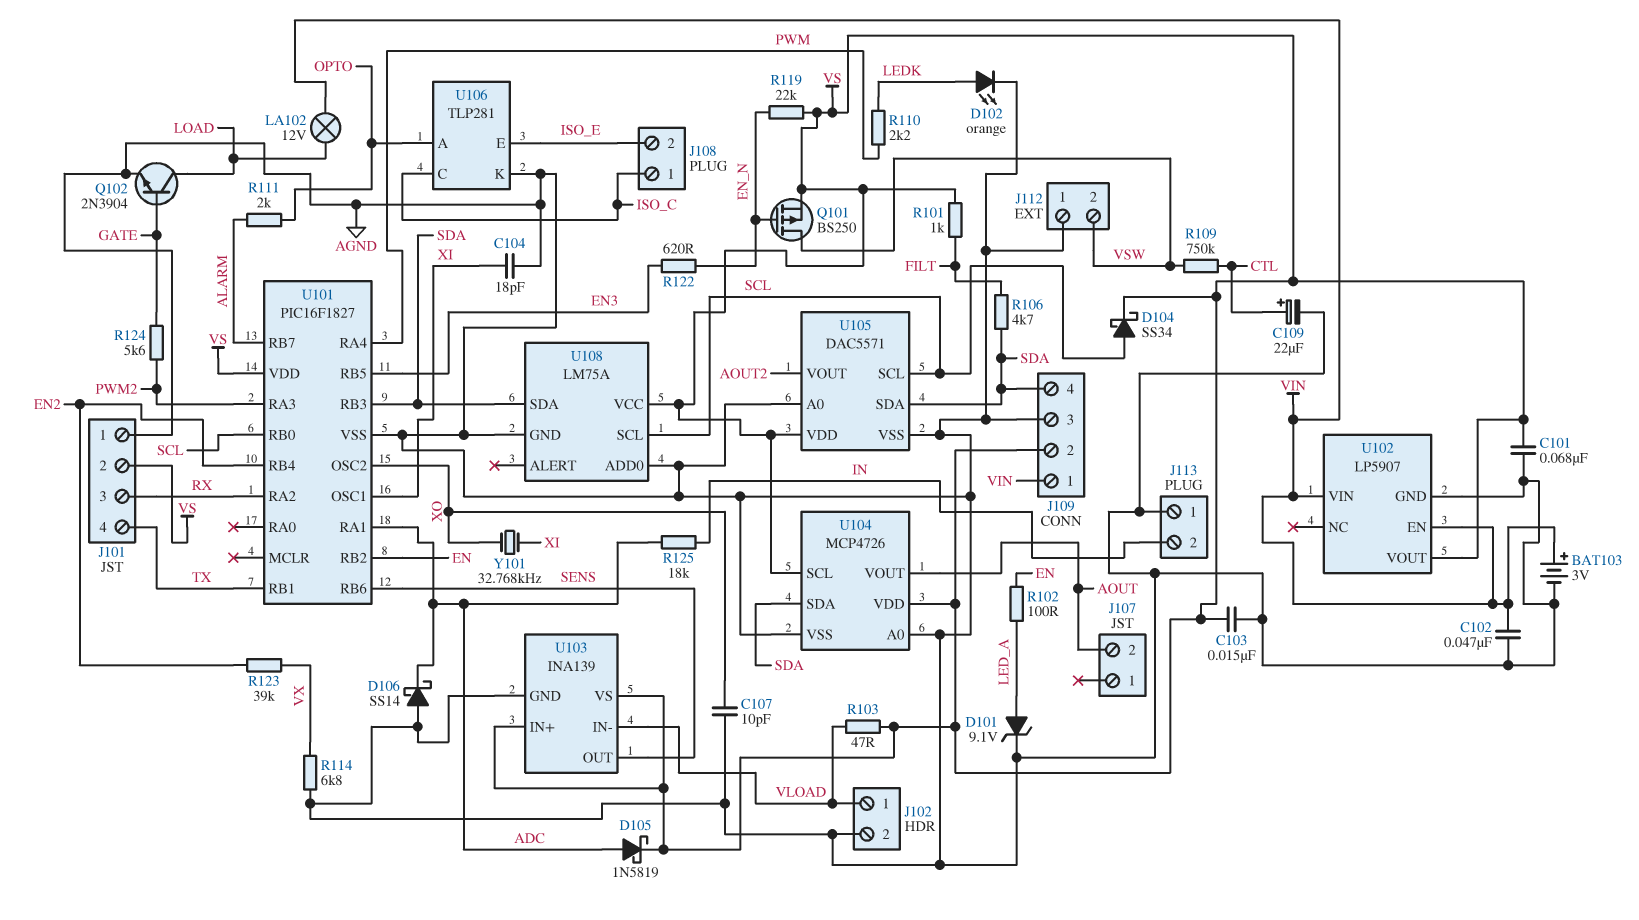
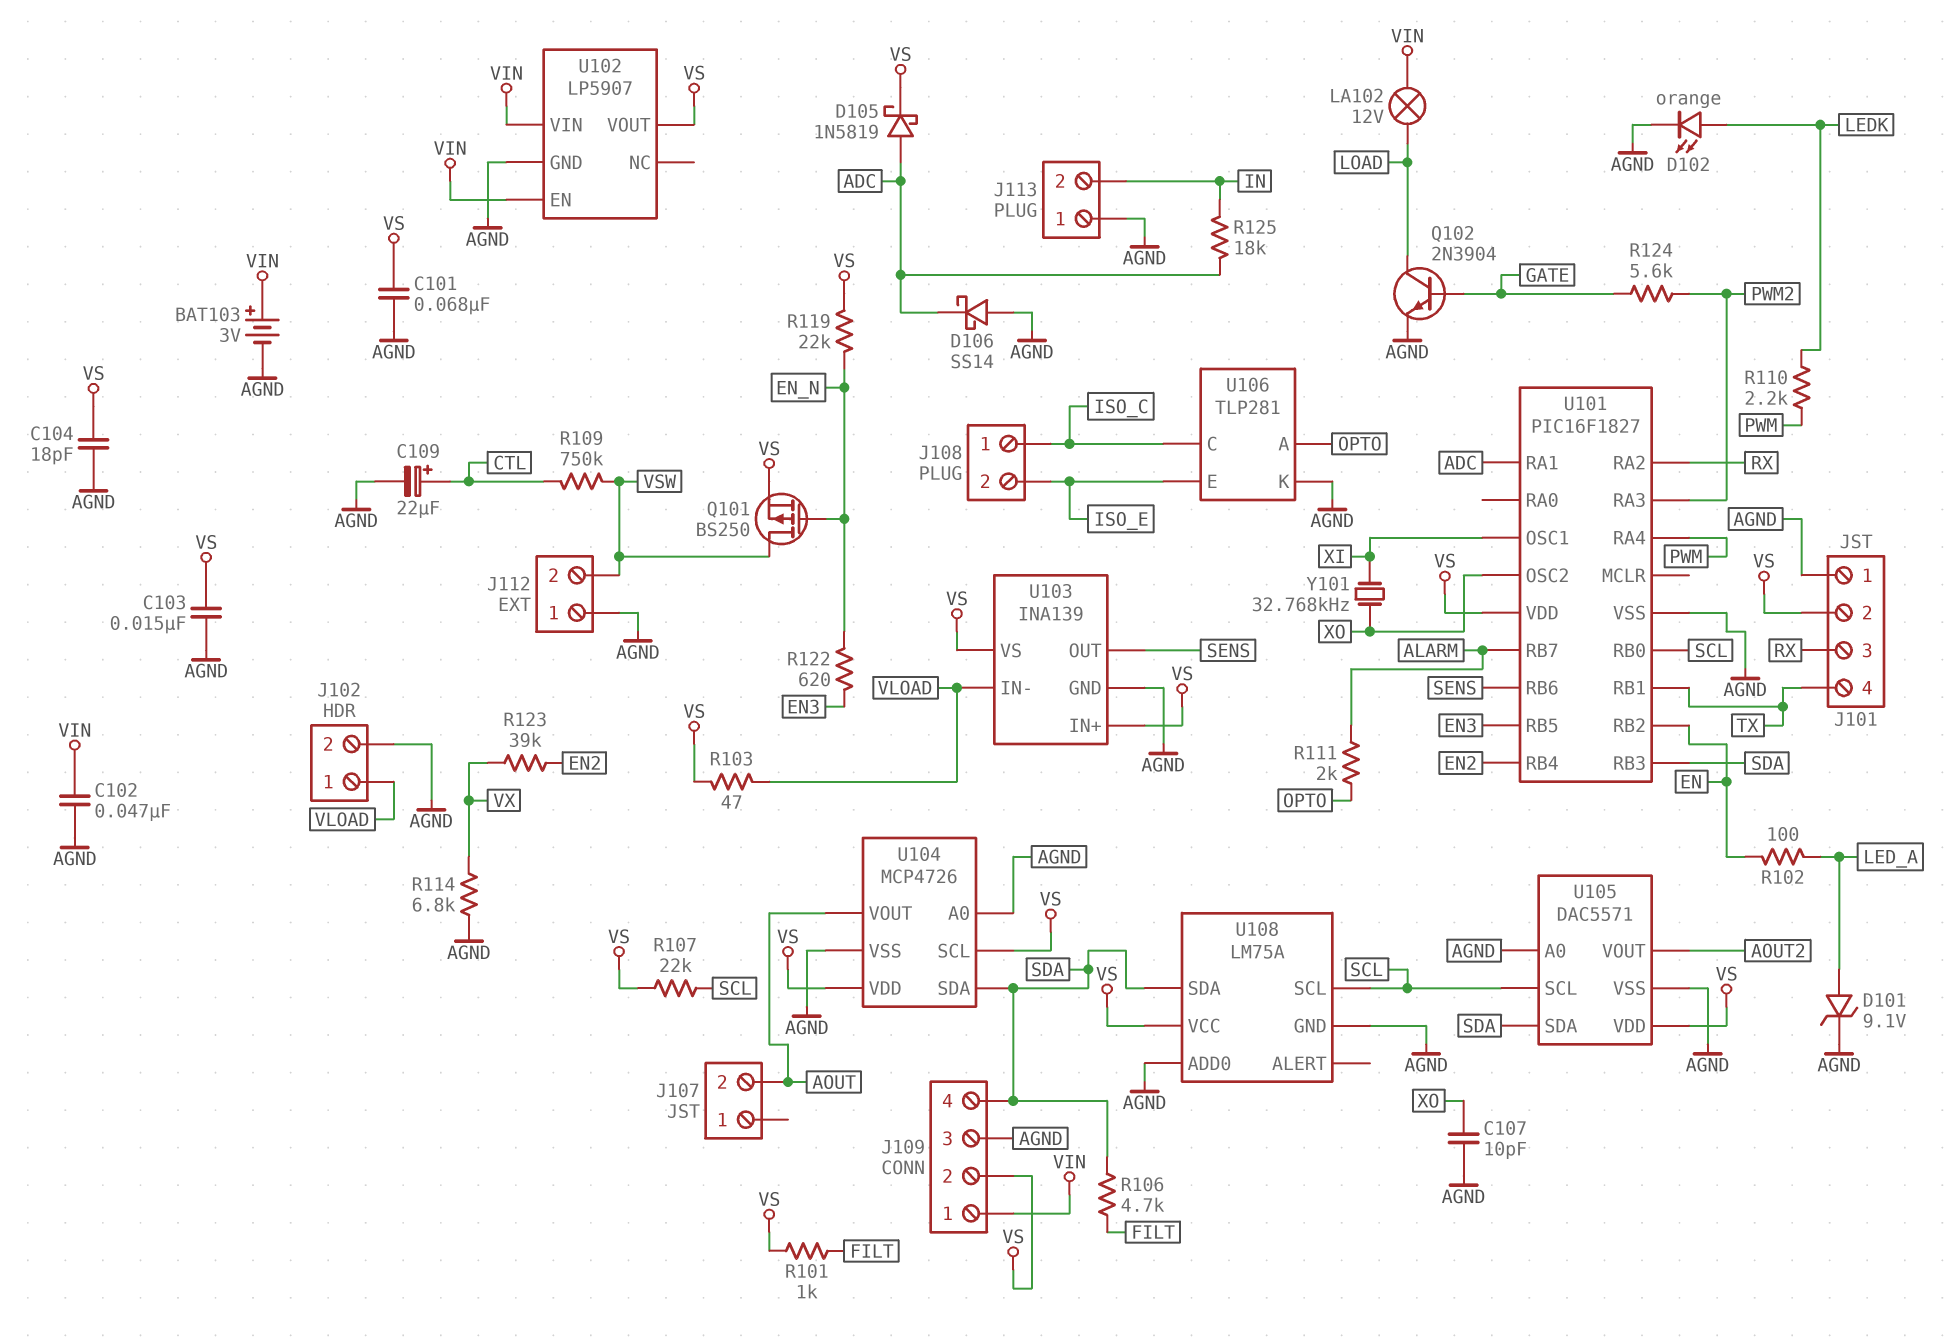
C104: 18pF (AGND, XI) -> 18pF (AGND, VS)
D104: schottky SS34 (A SCL, K VS) -> none
R107: none -> 22k (SCL, VS)

